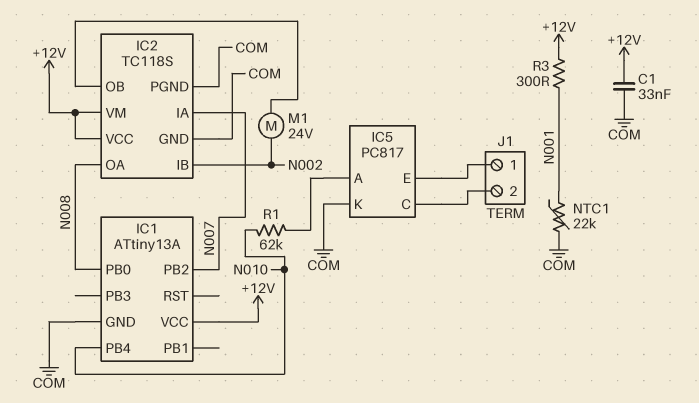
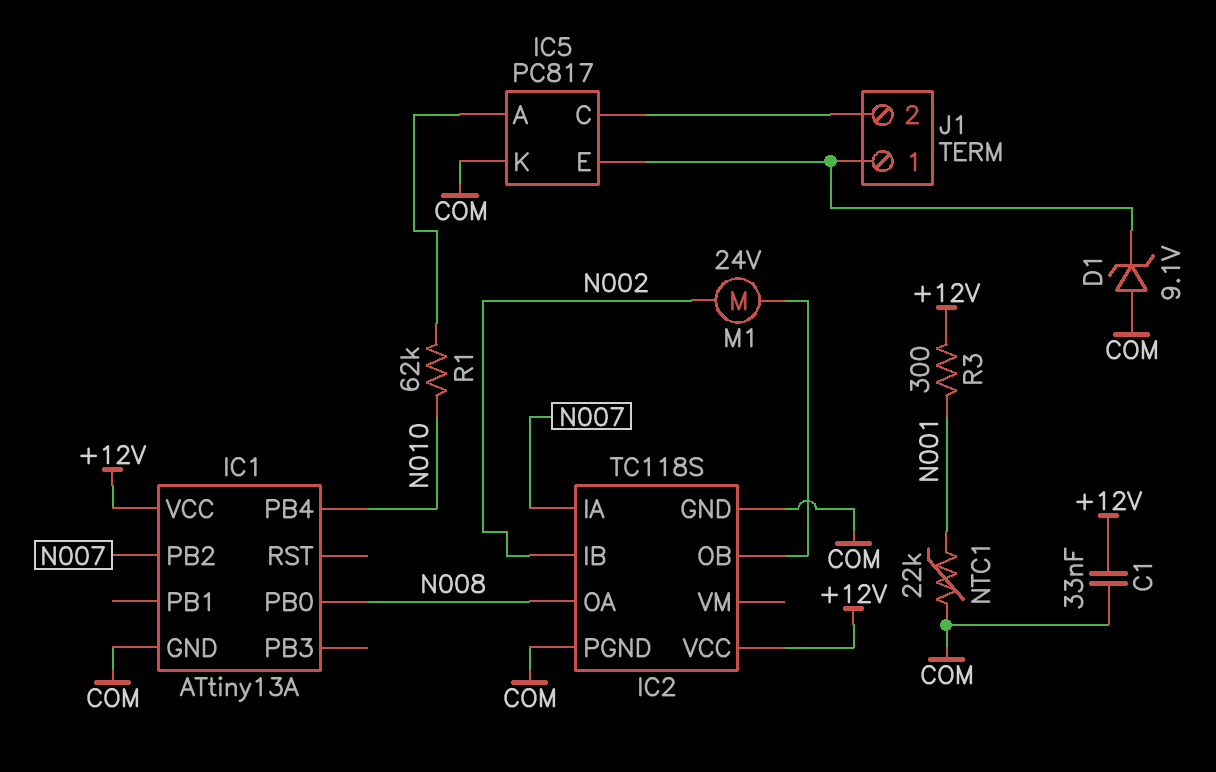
D1: none -> zener 9.1V (A COM, K IC5/E)
IC2 pin VM: +12V -> none

